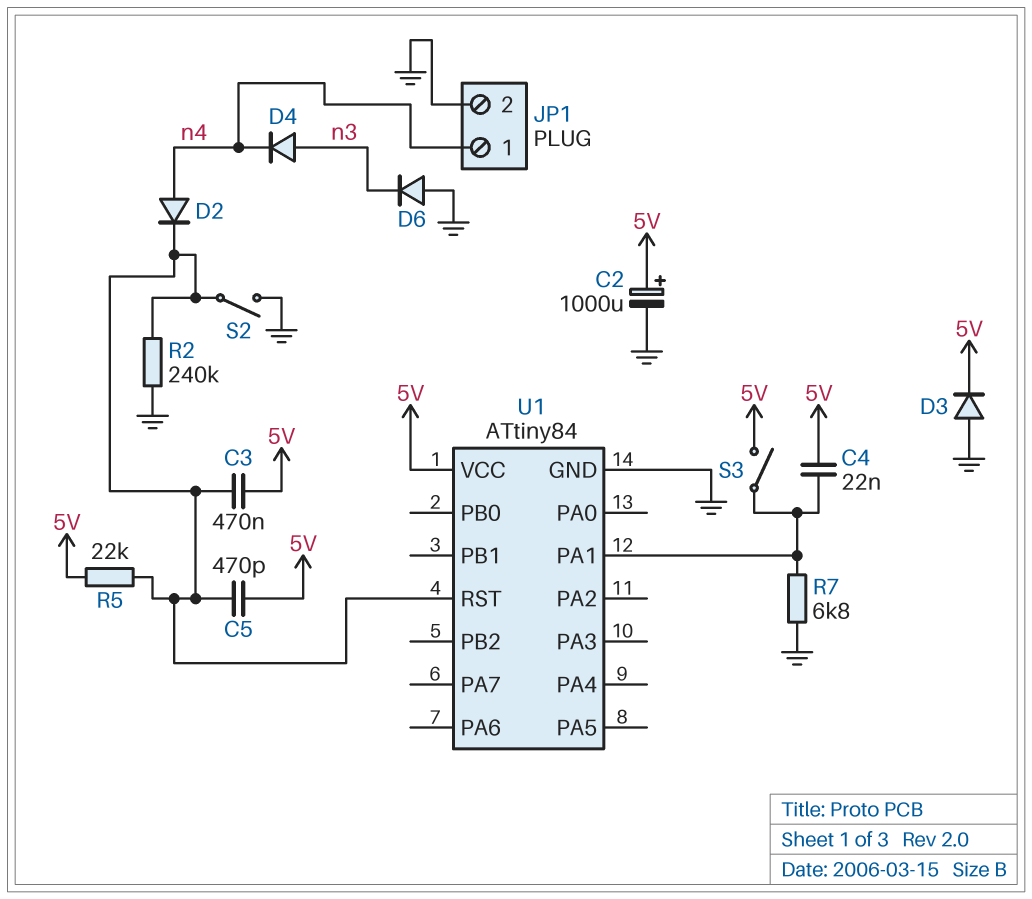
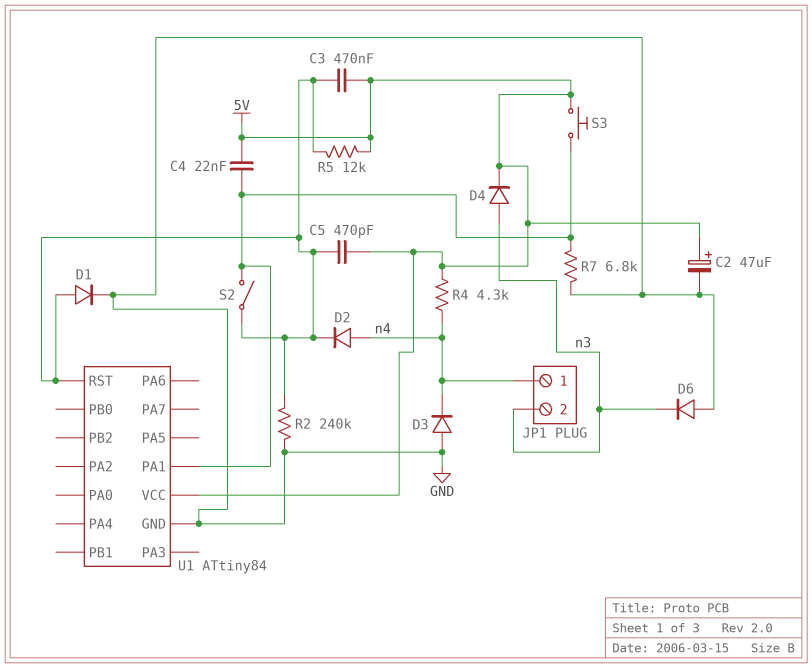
C2: 1000uF (plus 5V, minus GND) -> 47uF (plus 5V, minus GND)
D1: none -> diode (A U1/RST, K GND)
D3: diode (A GND, K 5V) -> diode (A GND, K n4)
D4: diode (A n3, K n4) -> diode (A n3, K 5V)
JP1 pin 2: GND -> n3
R4: none -> 4.3k (5V, n4)
R5: 22k (5V, U1/RST) -> 12k (5V, U1/RST)
S2: switch (GND, U1/RST) -> switch (U1/PA1, U1/RST)
S3: switch (5V, U1/PA1) -> button (5V, U1/PA1)

